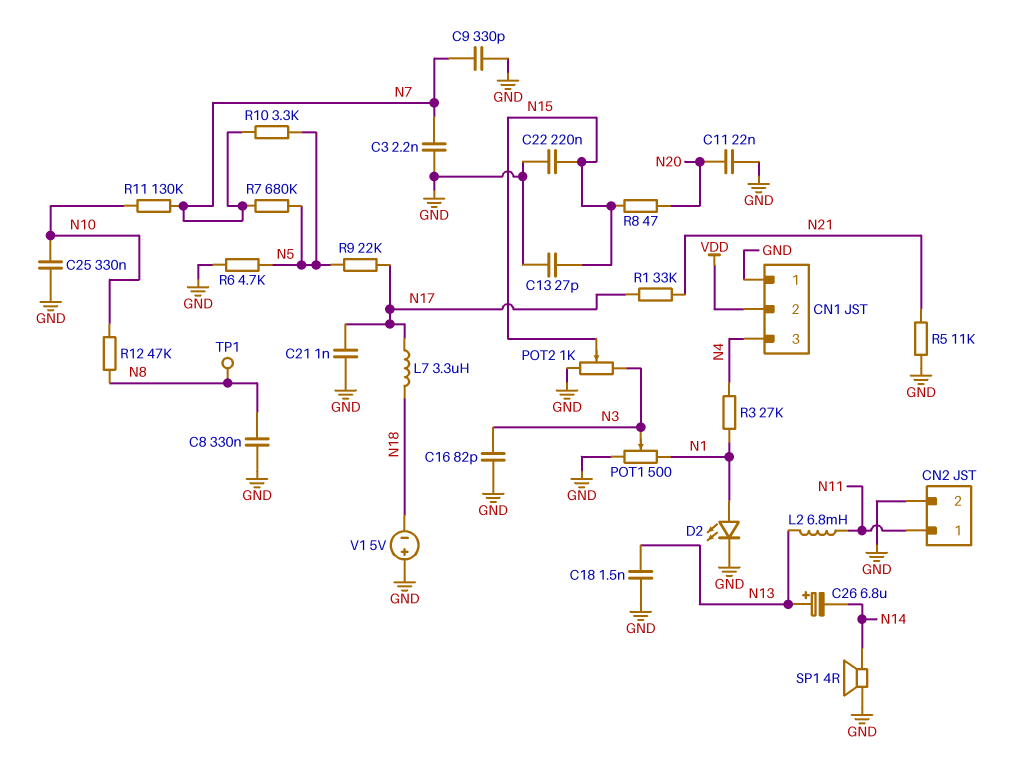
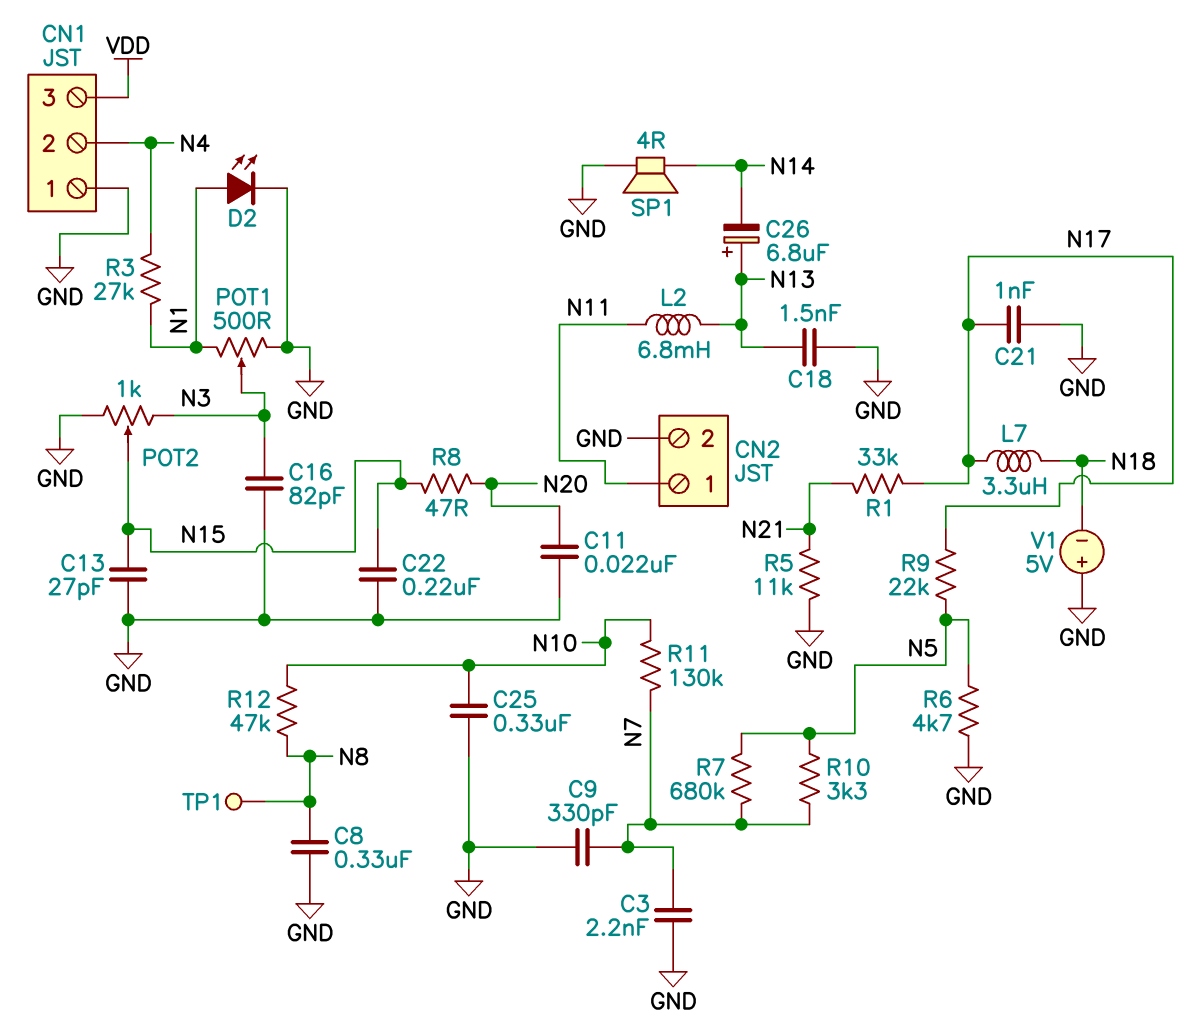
CN1 pin 2: VDD -> N4
CN1 pin 3: N4 -> VDD

